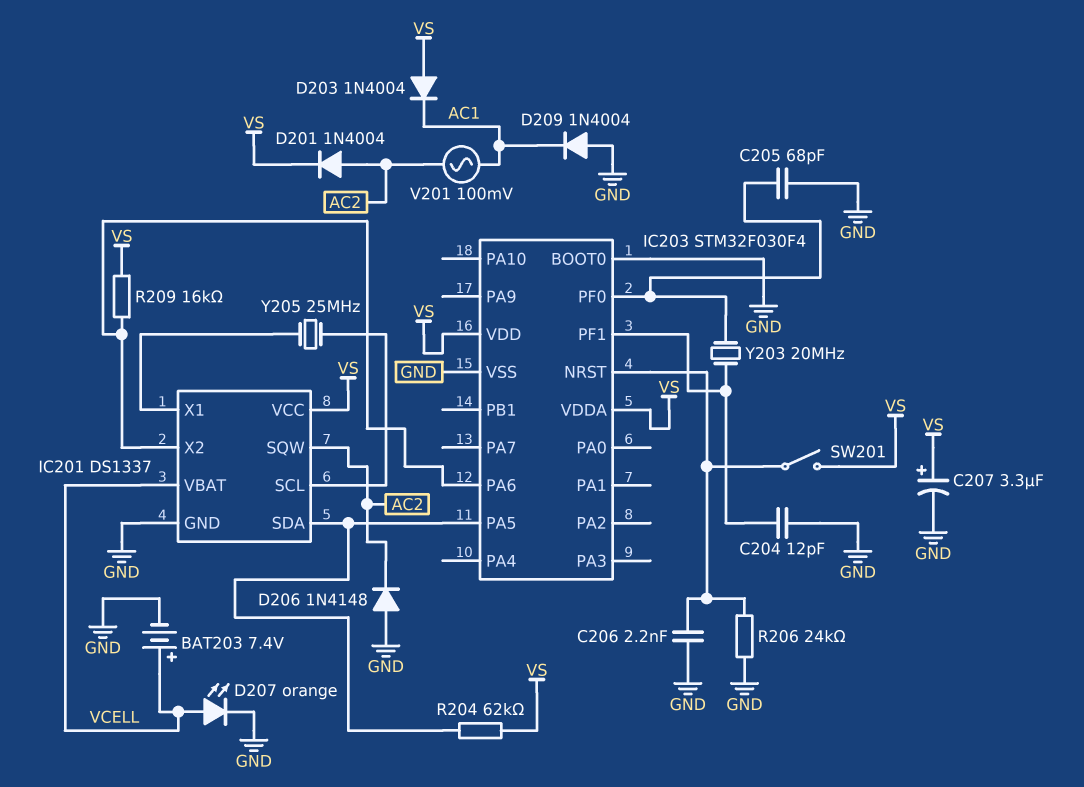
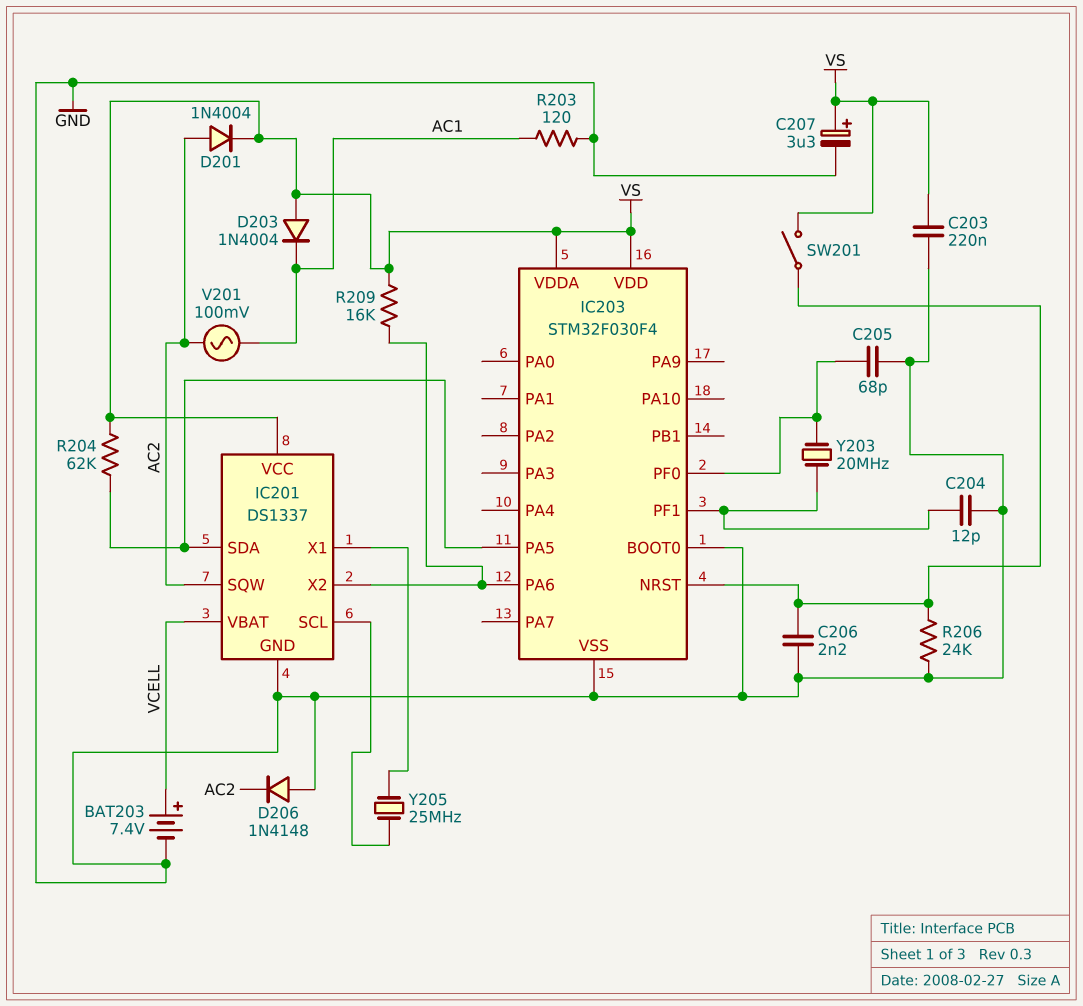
C203: none -> 220nF (GND, VS)
D207: LED orange (A VCELL, K GND) -> none
D209: diode 1N4004 (A GND, K AC1) -> none
R203: none -> 120 (AC1, GND)

